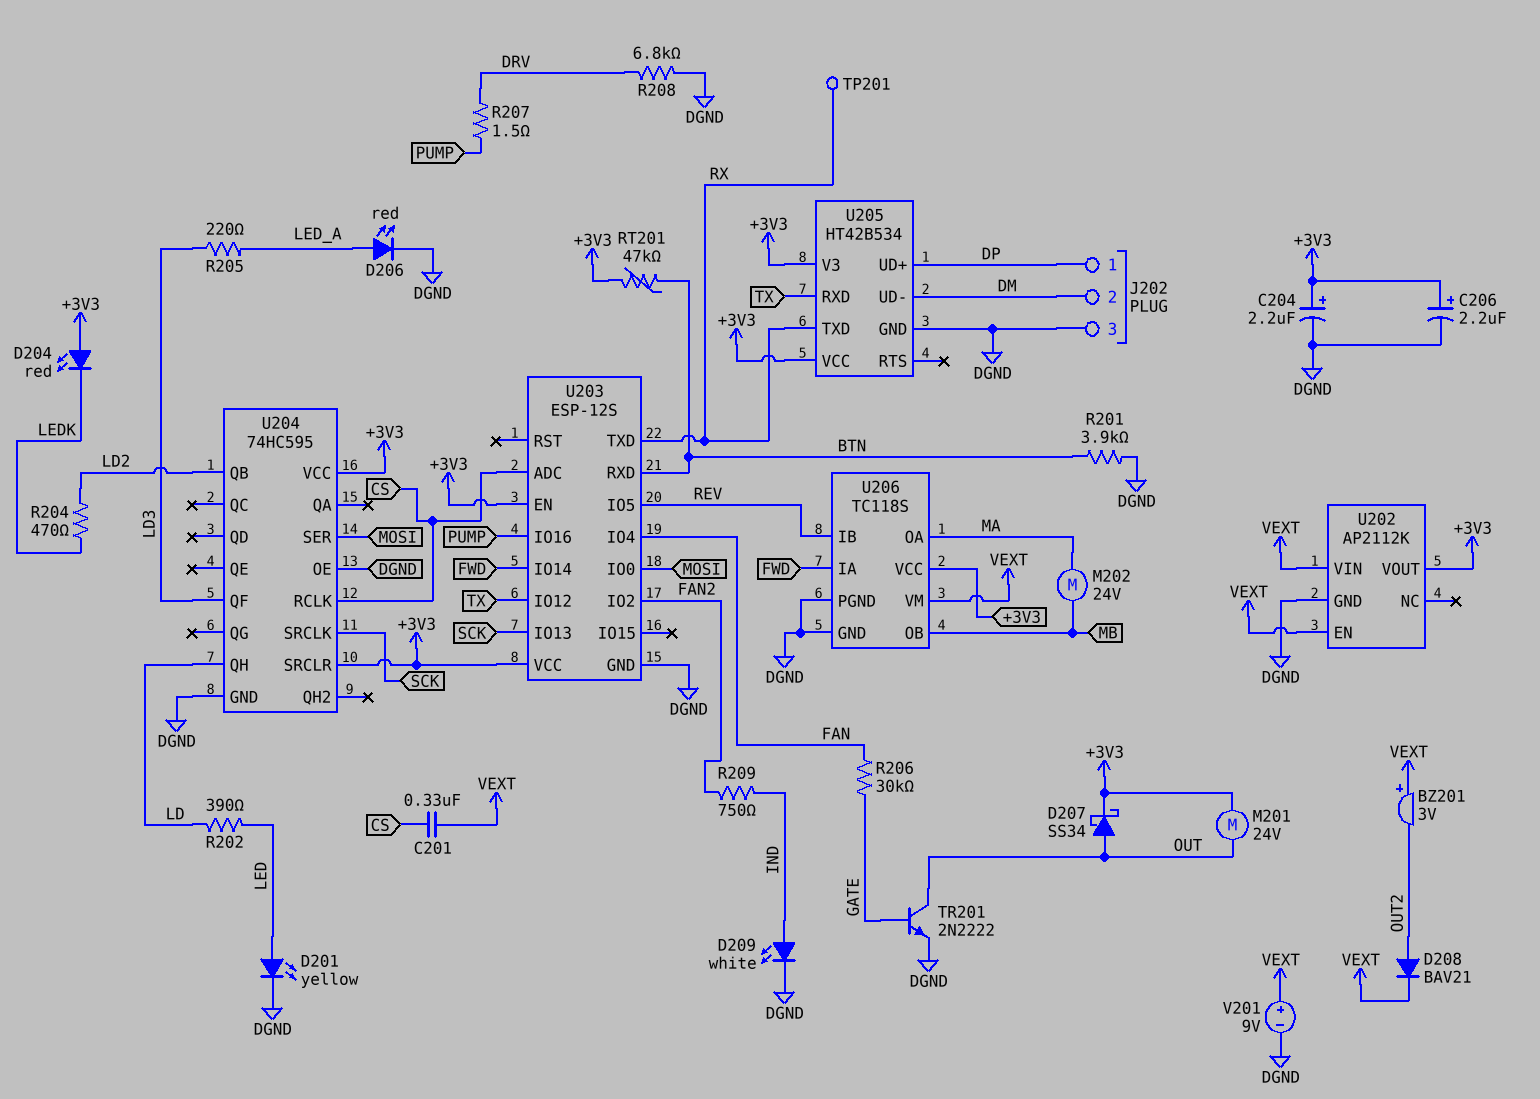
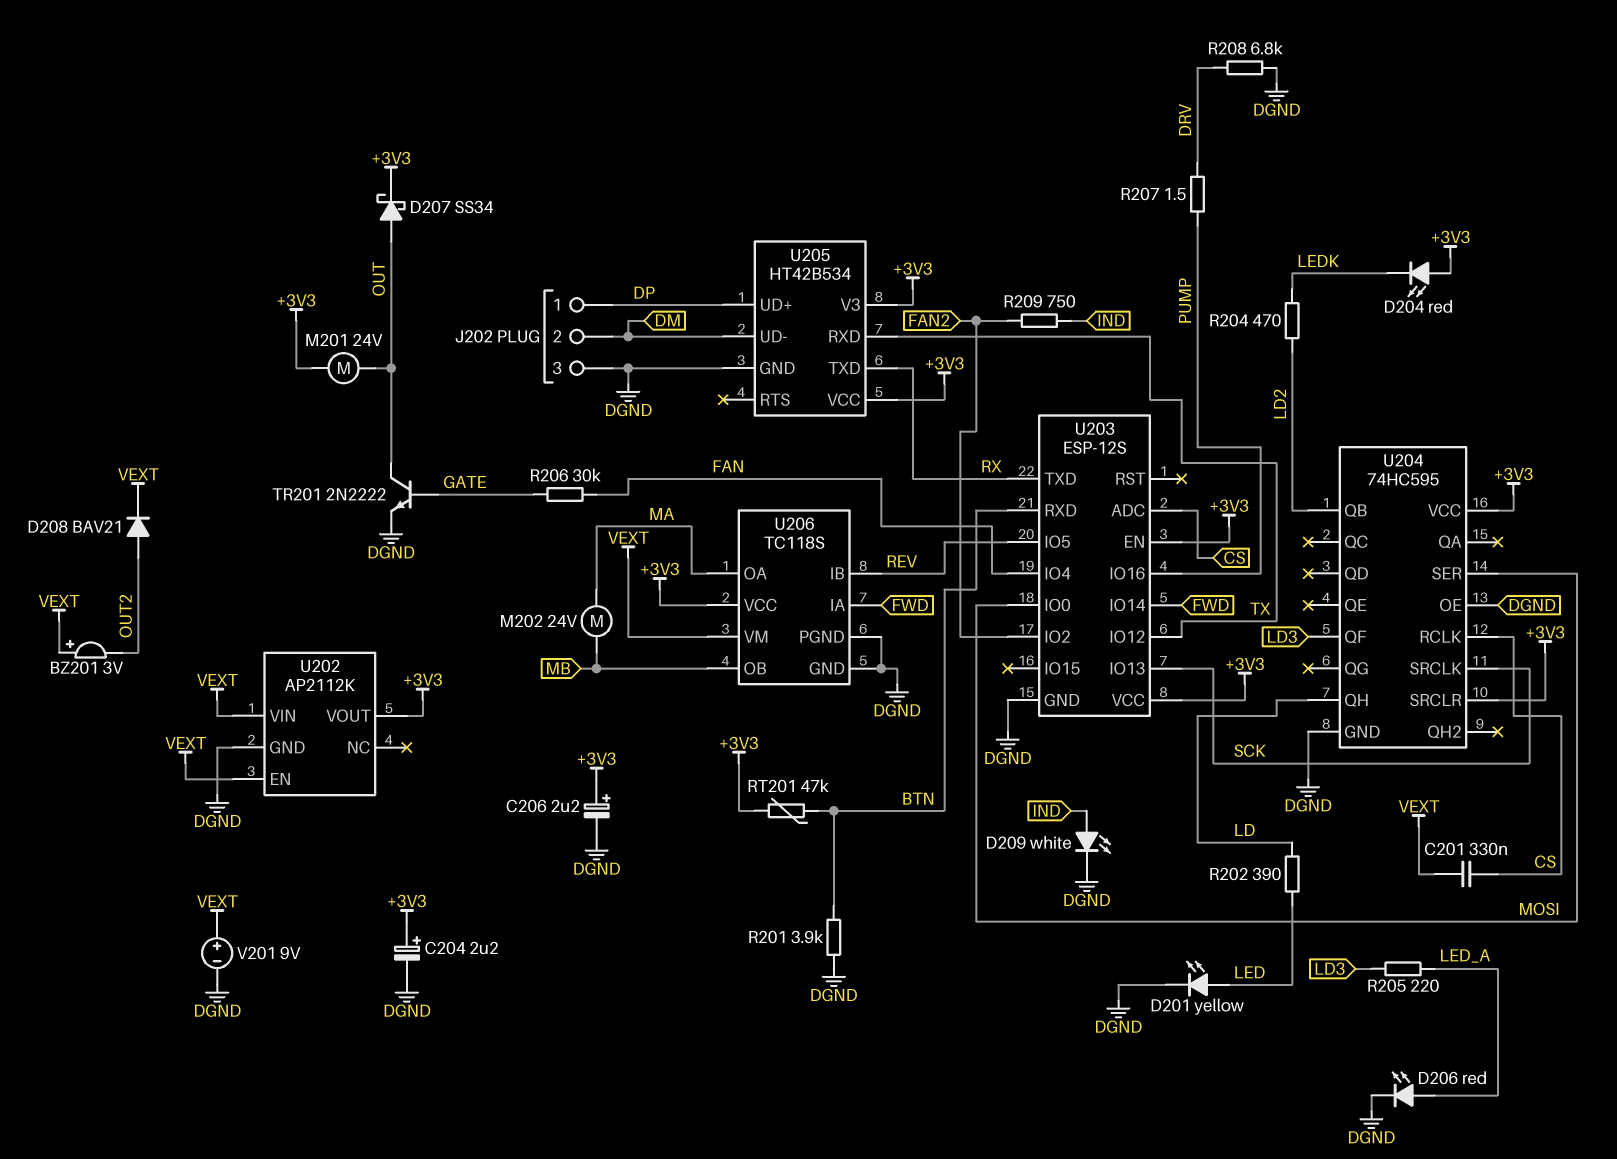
TP201: test point (RX) -> none

